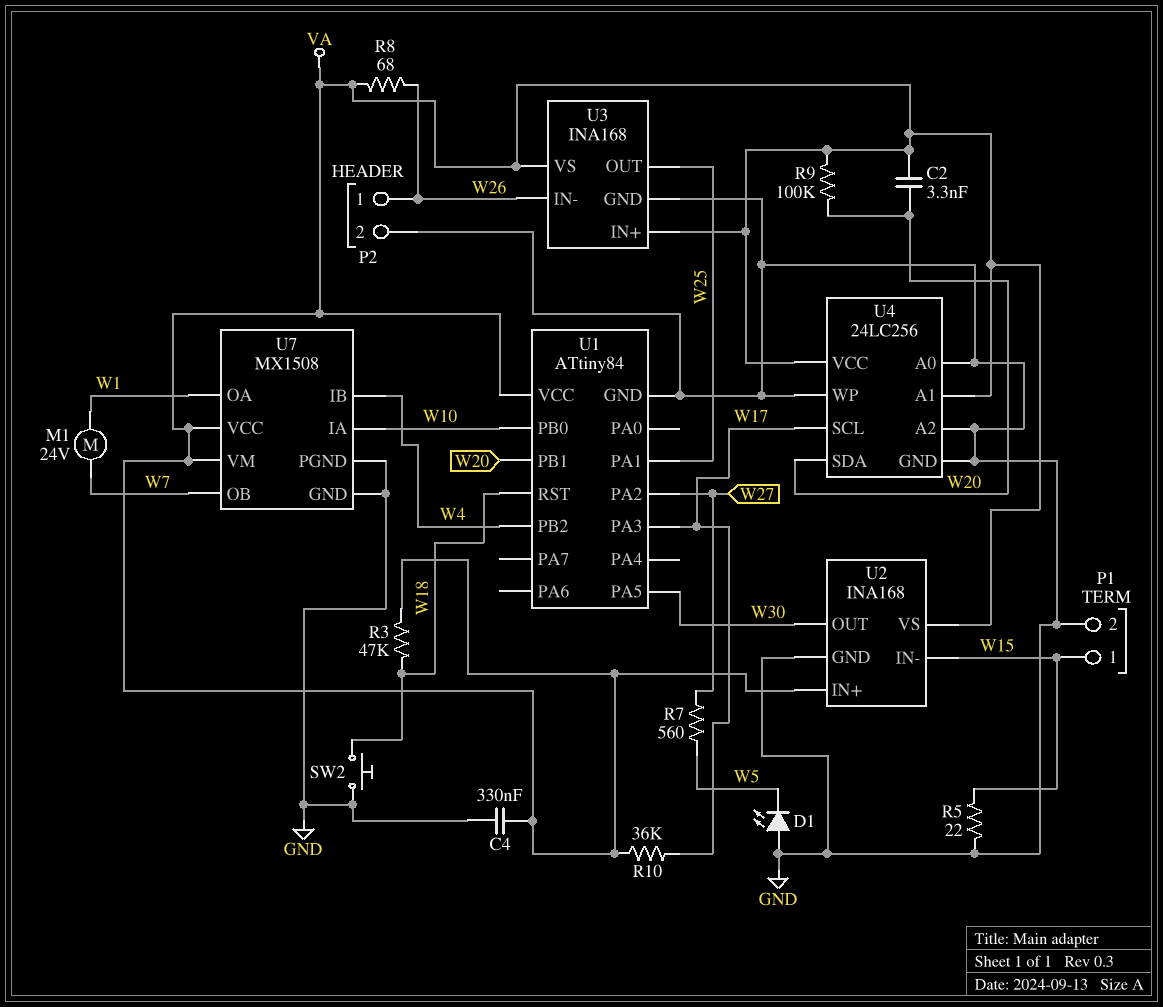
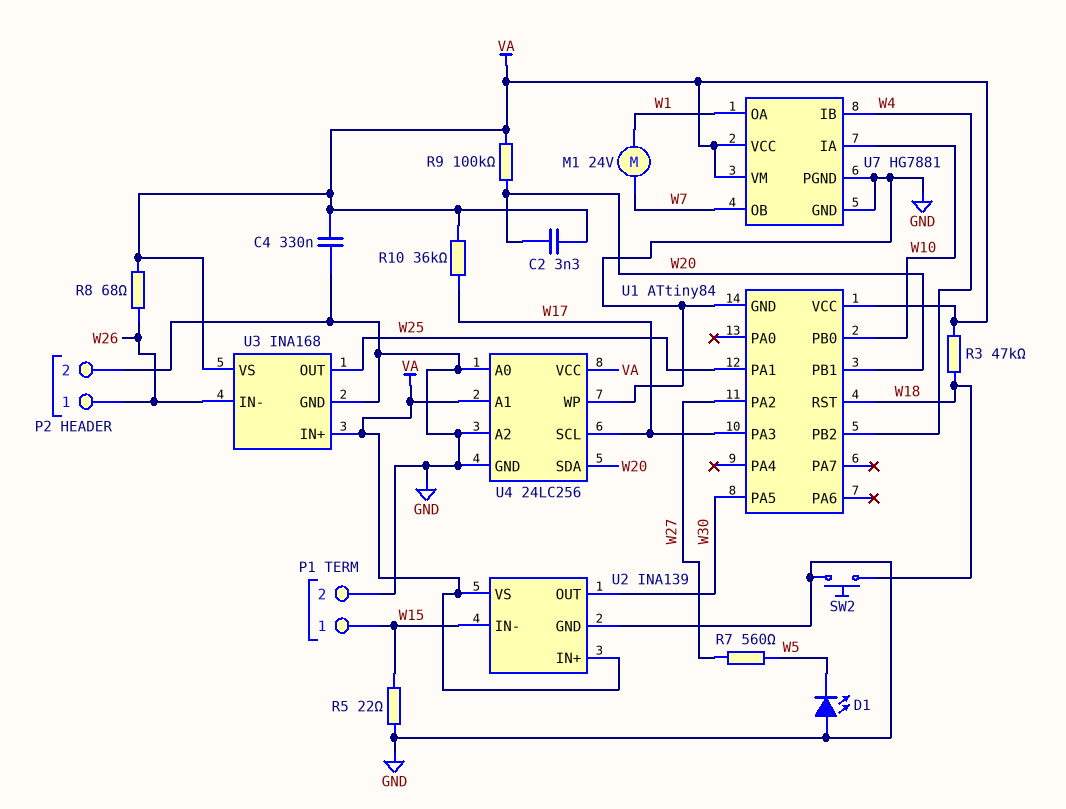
U2: INA168 -> INA139
U7: MX1508 -> HG7881

